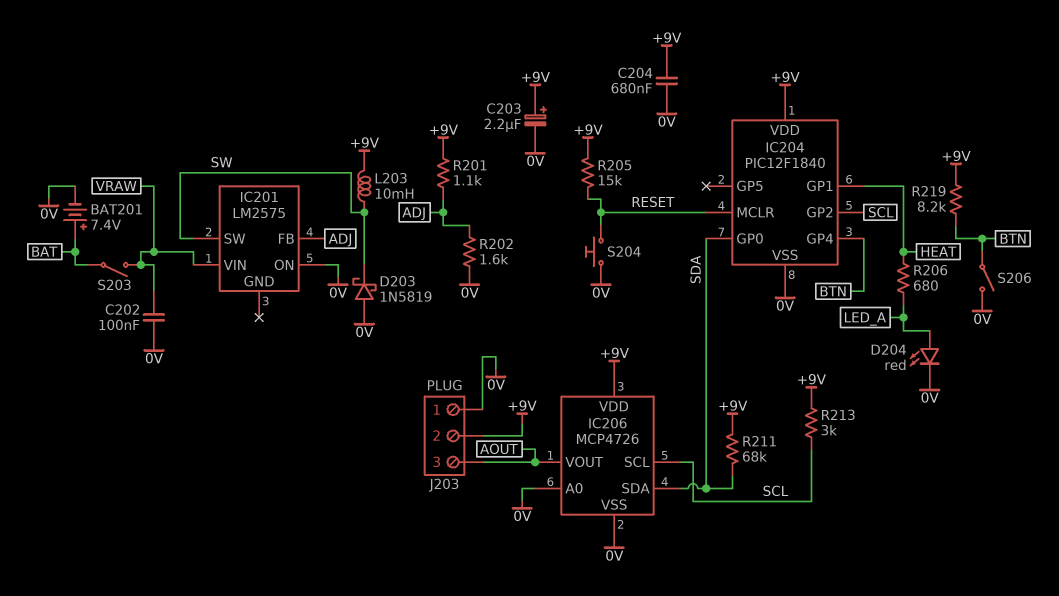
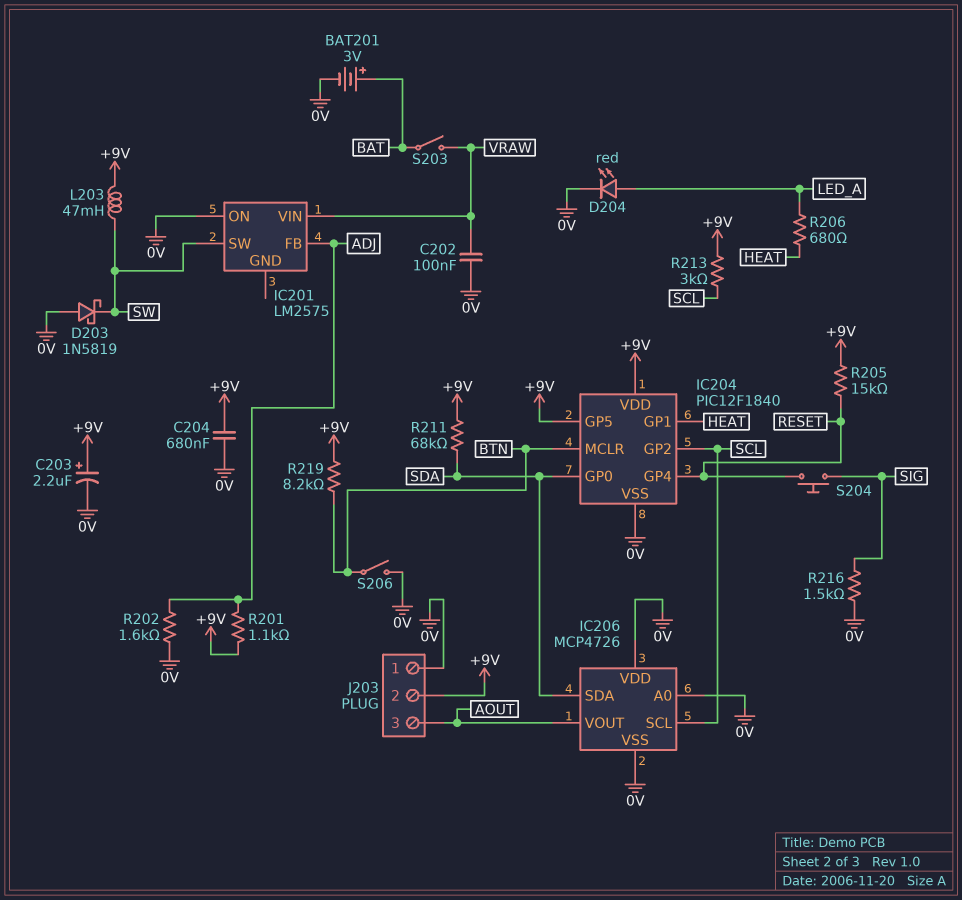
BAT201: 7.4V (plus BAT, minus 0V) -> 3V (plus BAT, minus 0V)
IC204 pin GP4: BTN -> RESET
IC204 pin GP5: none -> +9V
IC204 pin MCLR: RESET -> BTN
IC206 pin VDD: +9V -> 0V
L203: 10mH (+9V, SW) -> 47mH (+9V, SW)
R216: none -> 1.5k (0V, SIG)
S204: button (0V, RESET) -> button (RESET, SIG)

